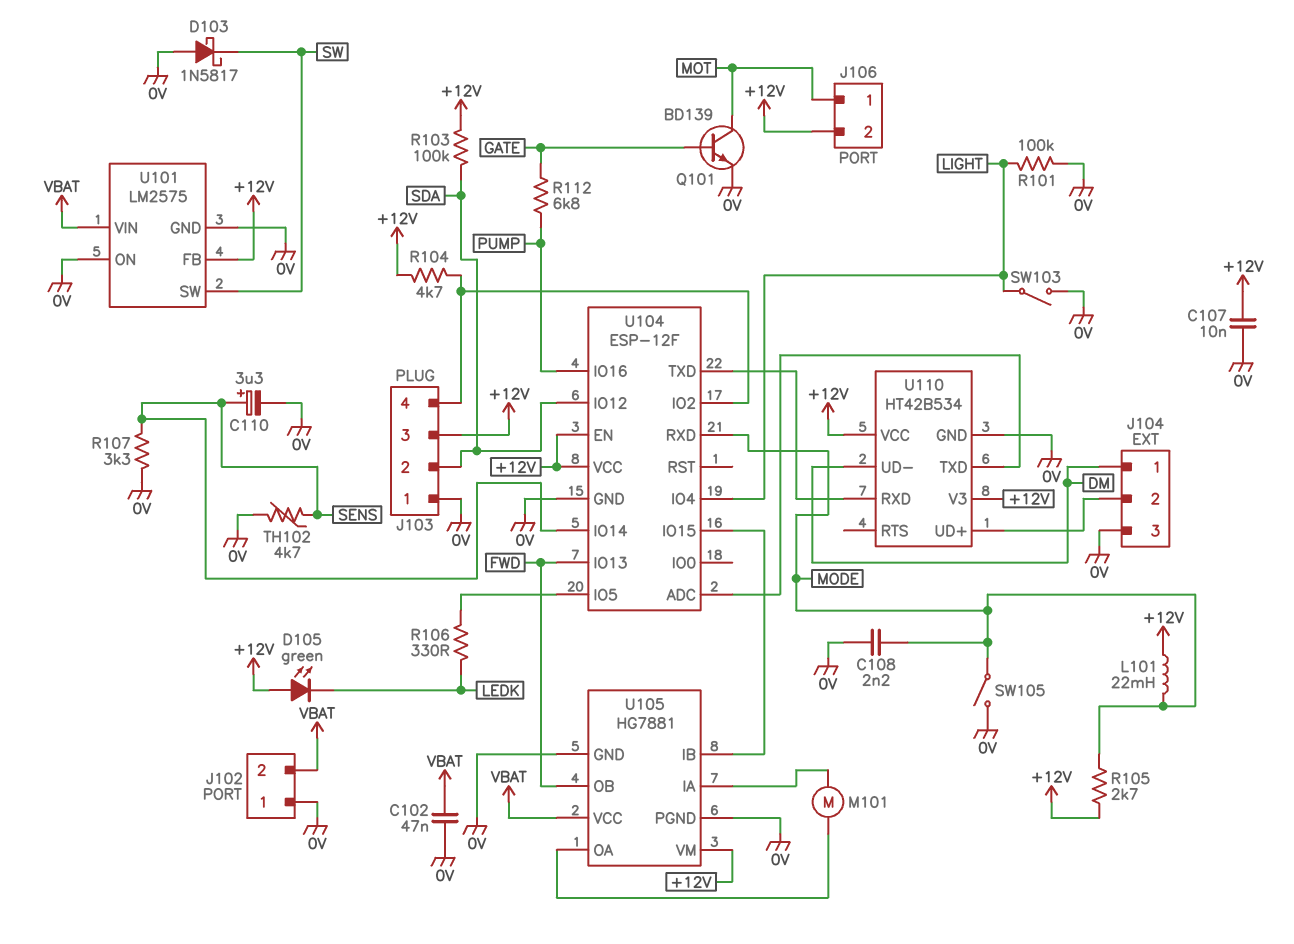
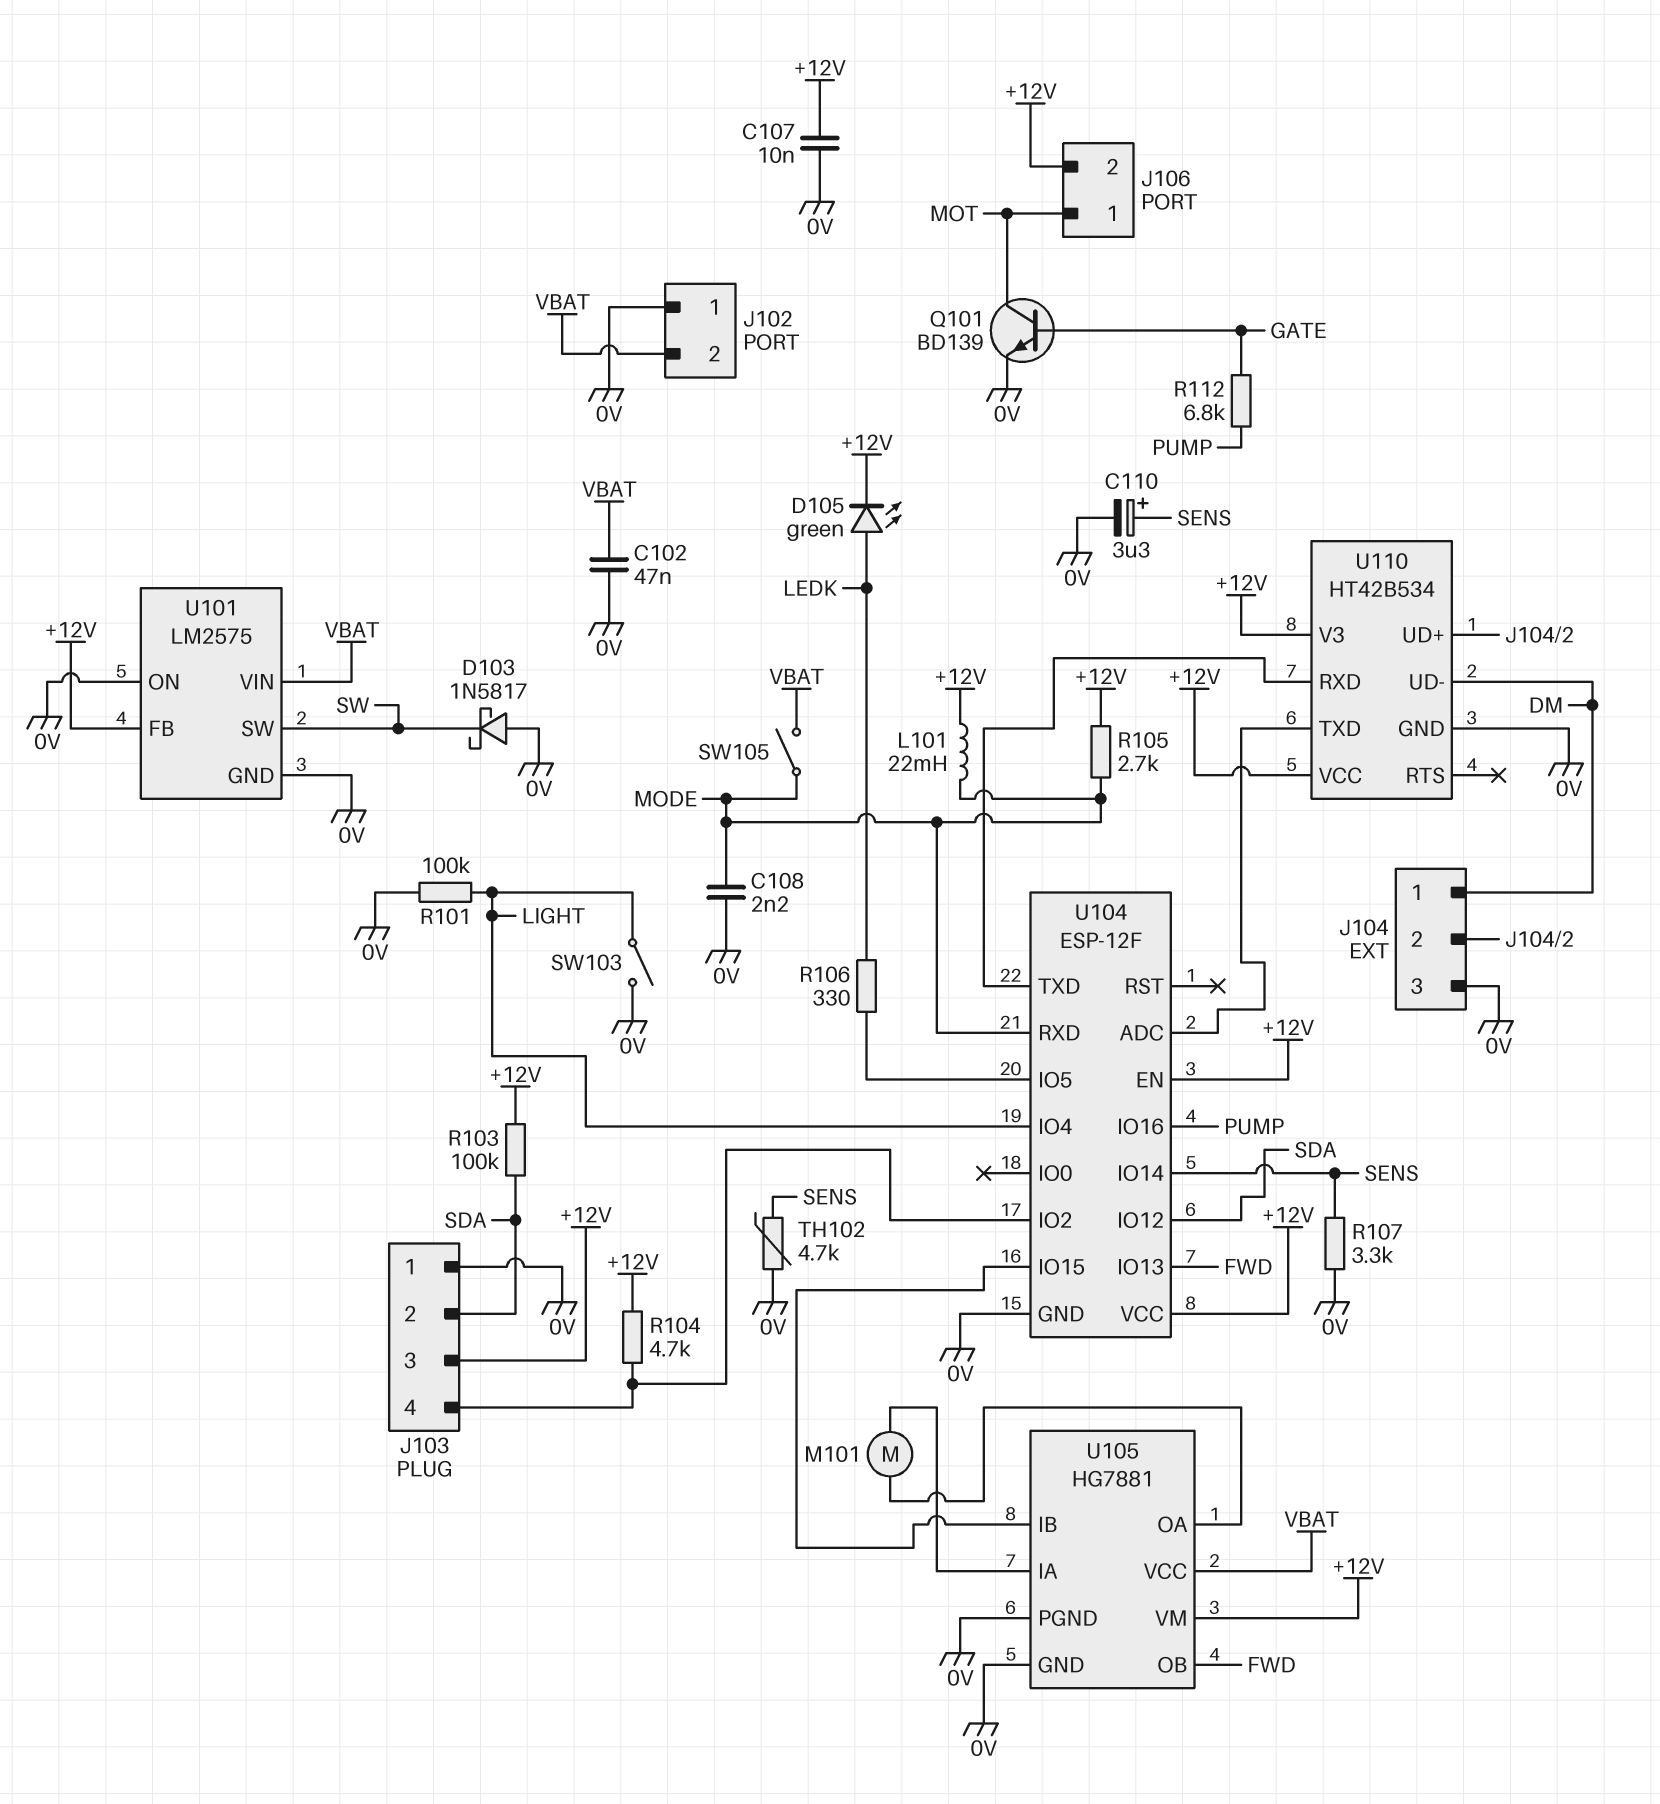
D105: LED green (A +12V, K LEDK) -> LED green (A LEDK, K +12V)
SW105: switch (0V, MODE) -> switch (MODE, VBAT)

